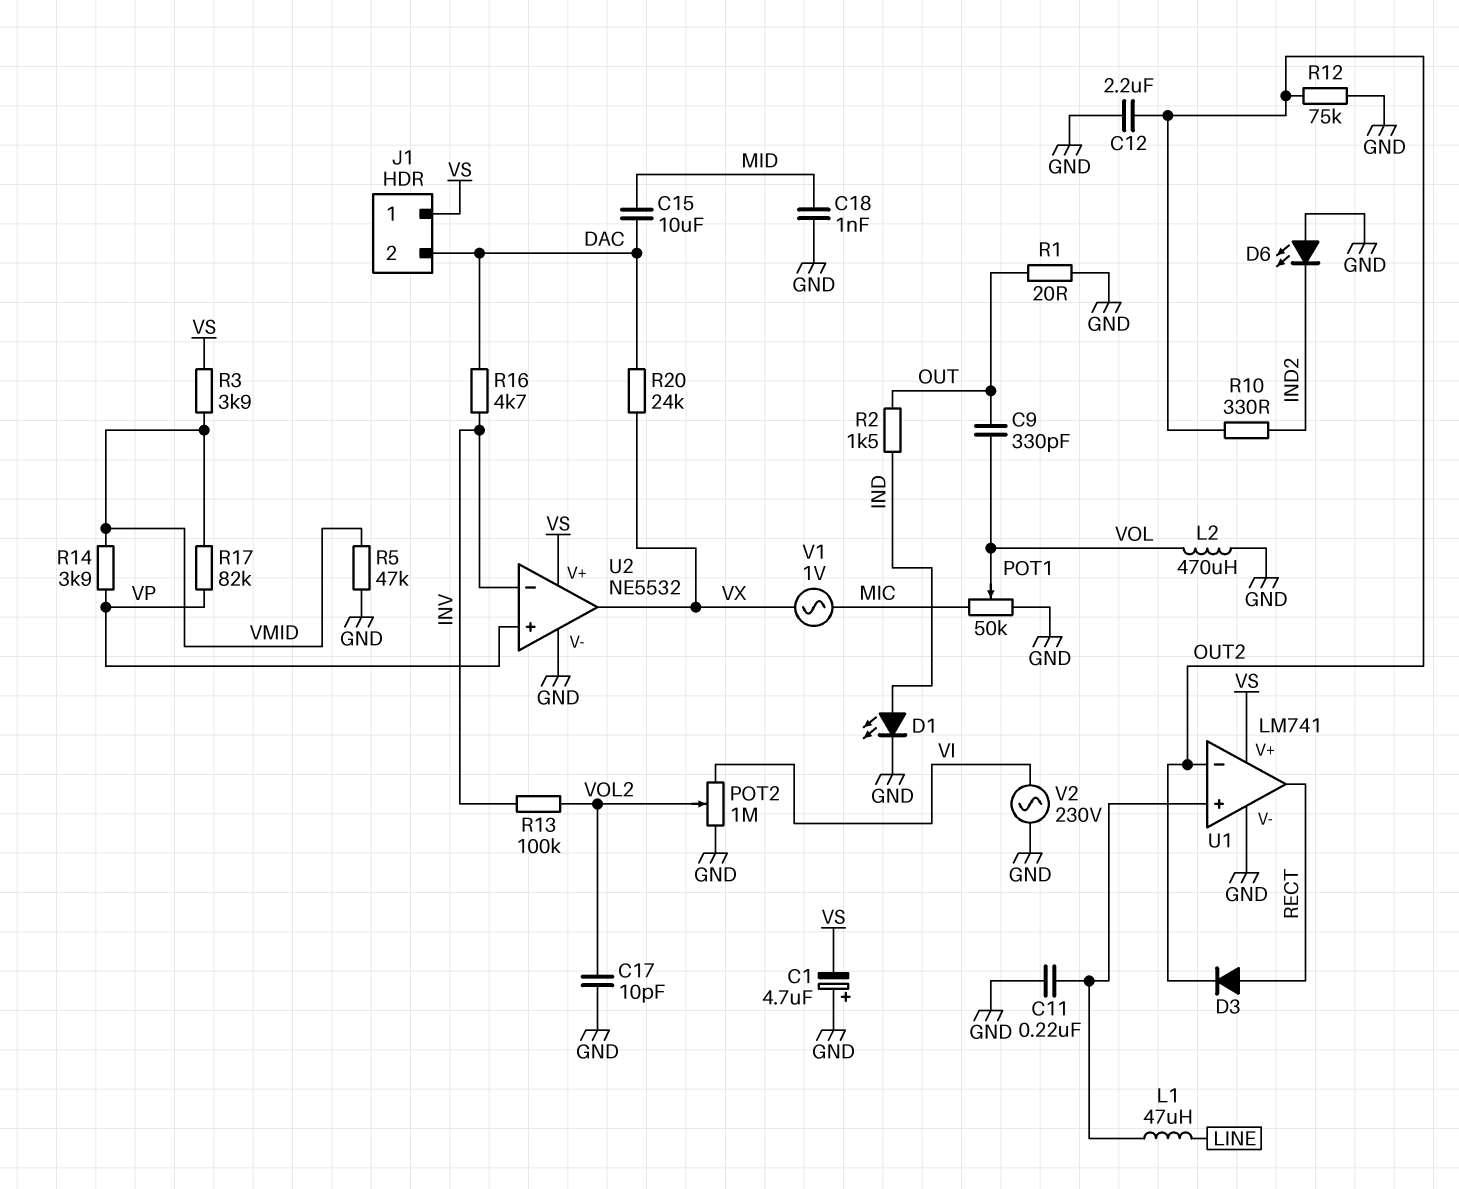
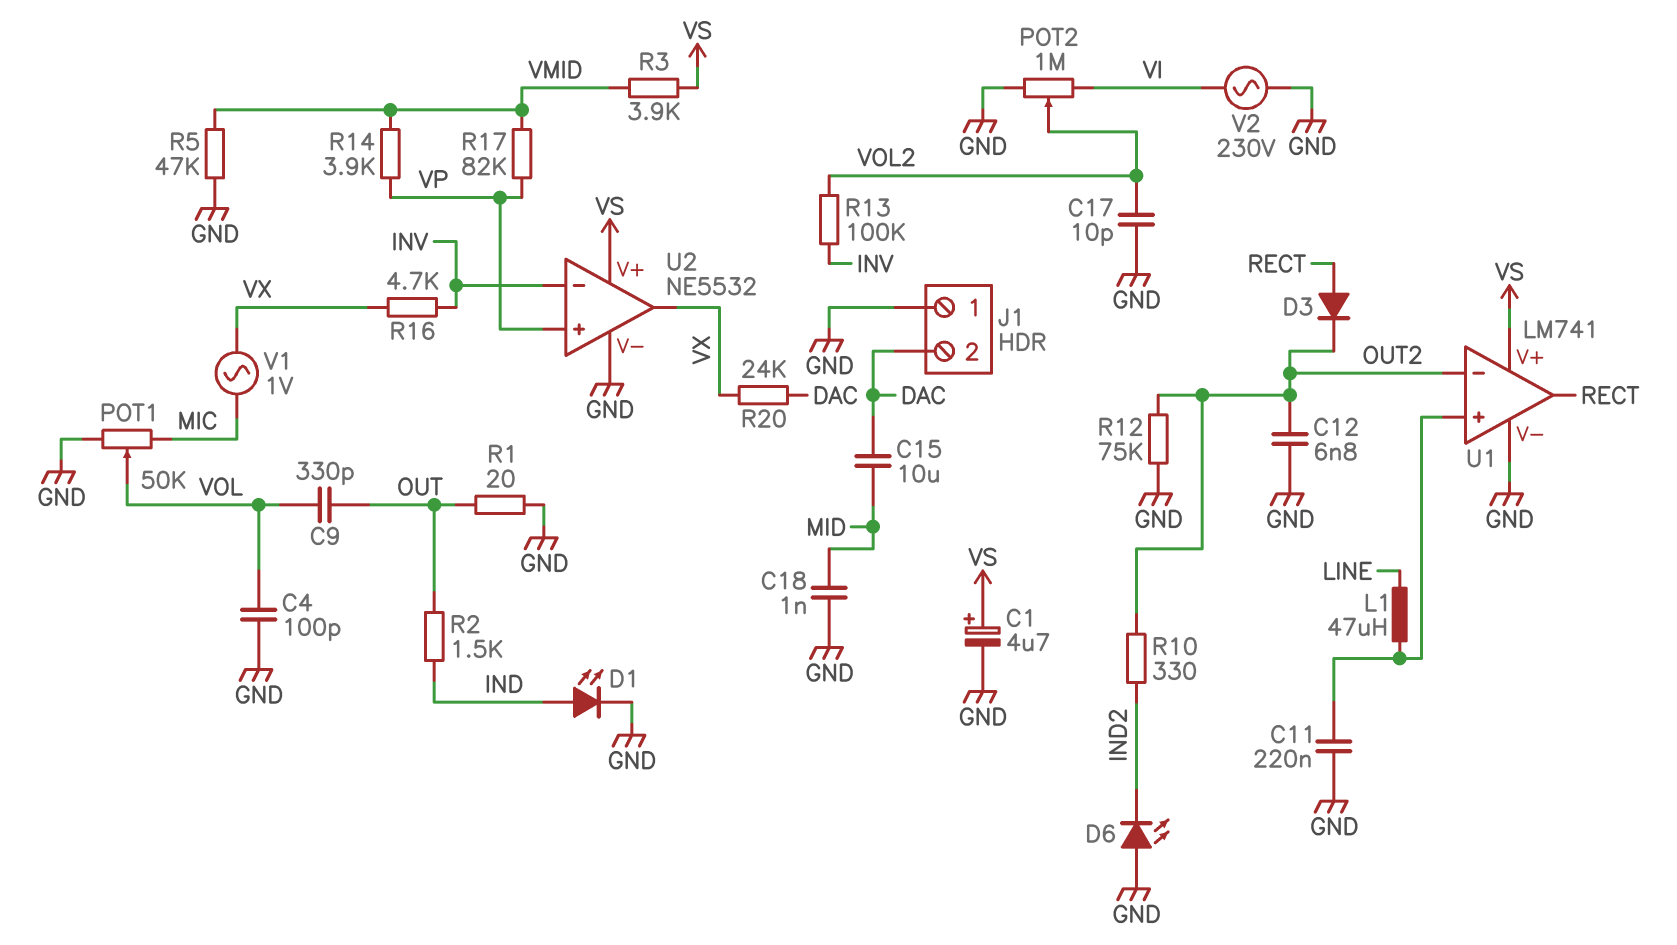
C1: 4.7uF (plus GND, minus VS) -> 4.7uF (plus VS, minus GND)
C4: none -> 100pF (GND, VOL)
C12: 2.2uF (GND, OUT2) -> 6.8nF (GND, OUT2)
J1 pin 1: VS -> GND
L2: 470uH (GND, VOL) -> none
R16: 4.7k (DAC, INV) -> 4.7k (INV, VX)

